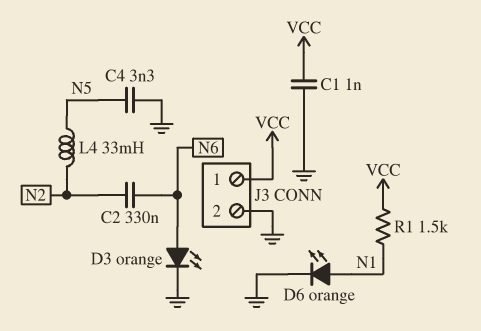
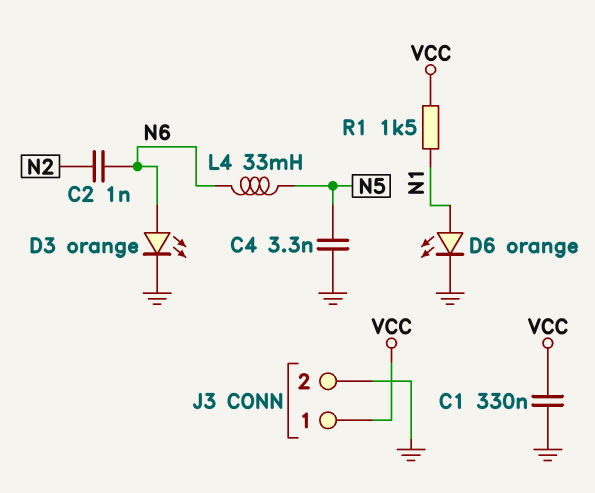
C1: 1nF (GND, VCC) -> 330nF (GND, VCC)
C2: 330nF (N2, N6) -> 1nF (N2, N6)
L4: 33mH (N2, N5) -> 33mH (N5, N6)

